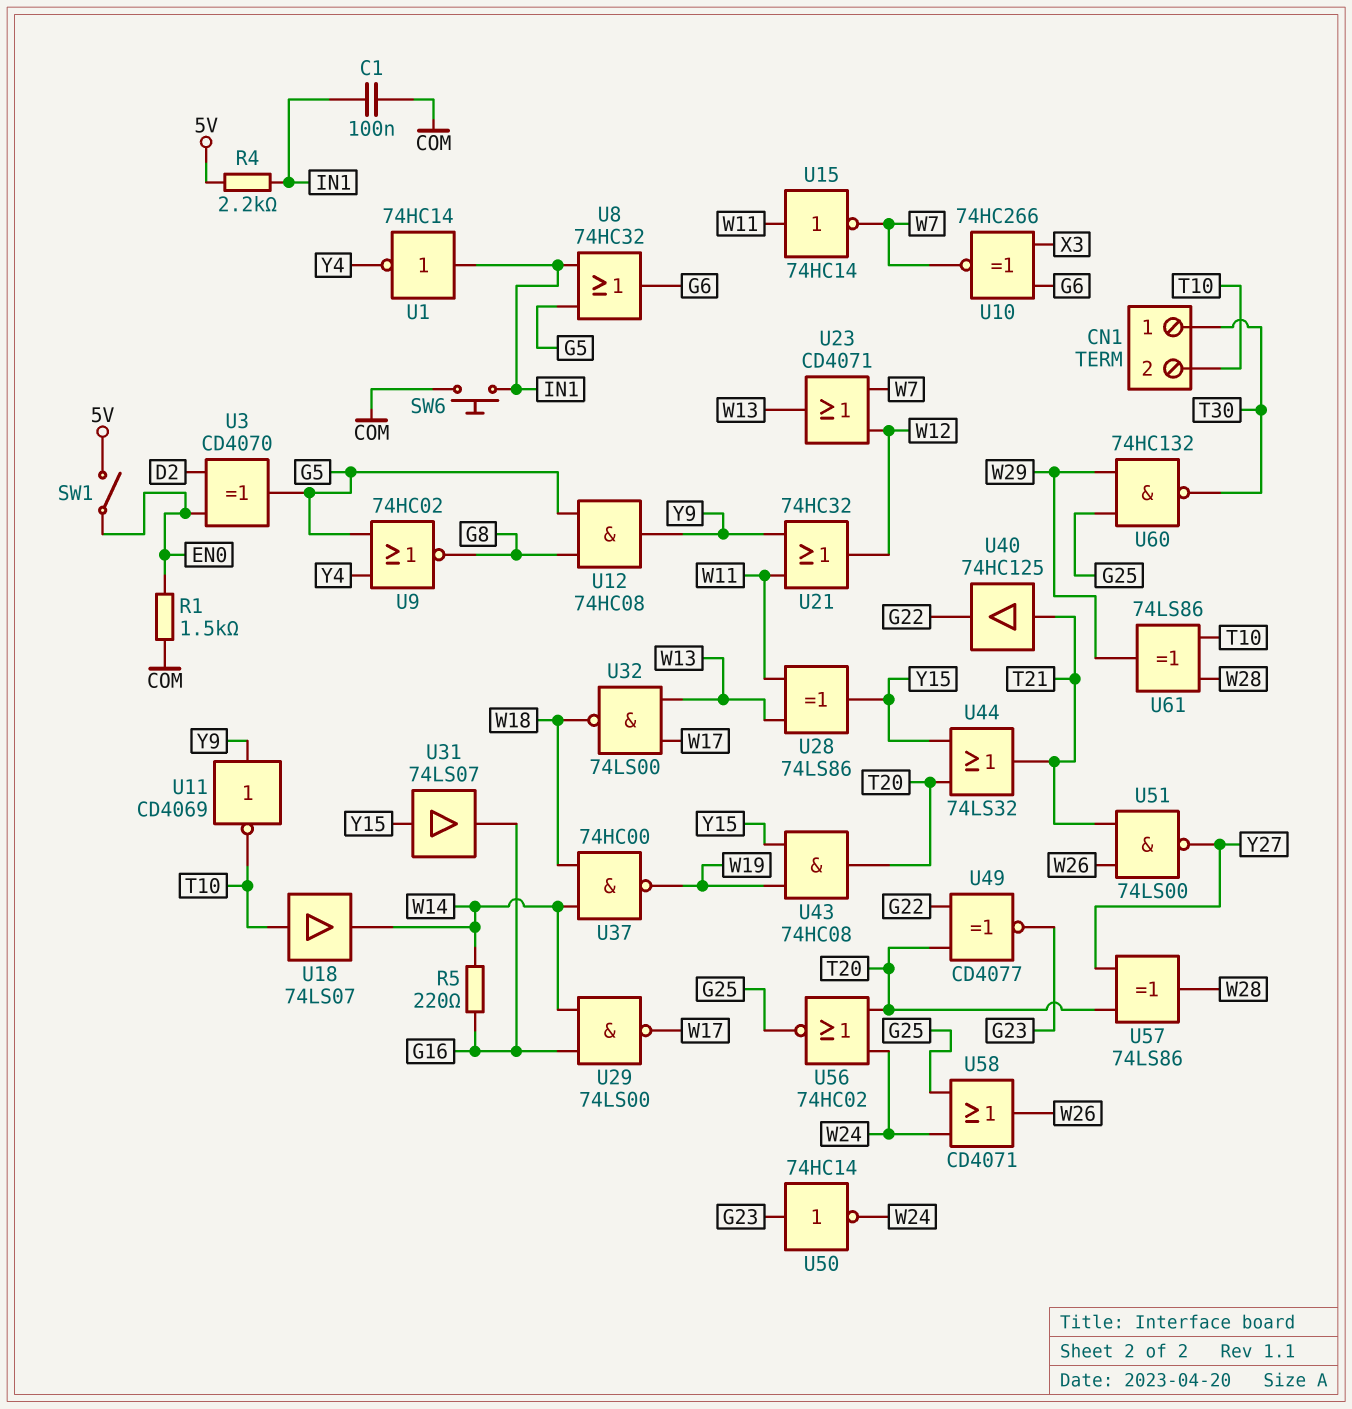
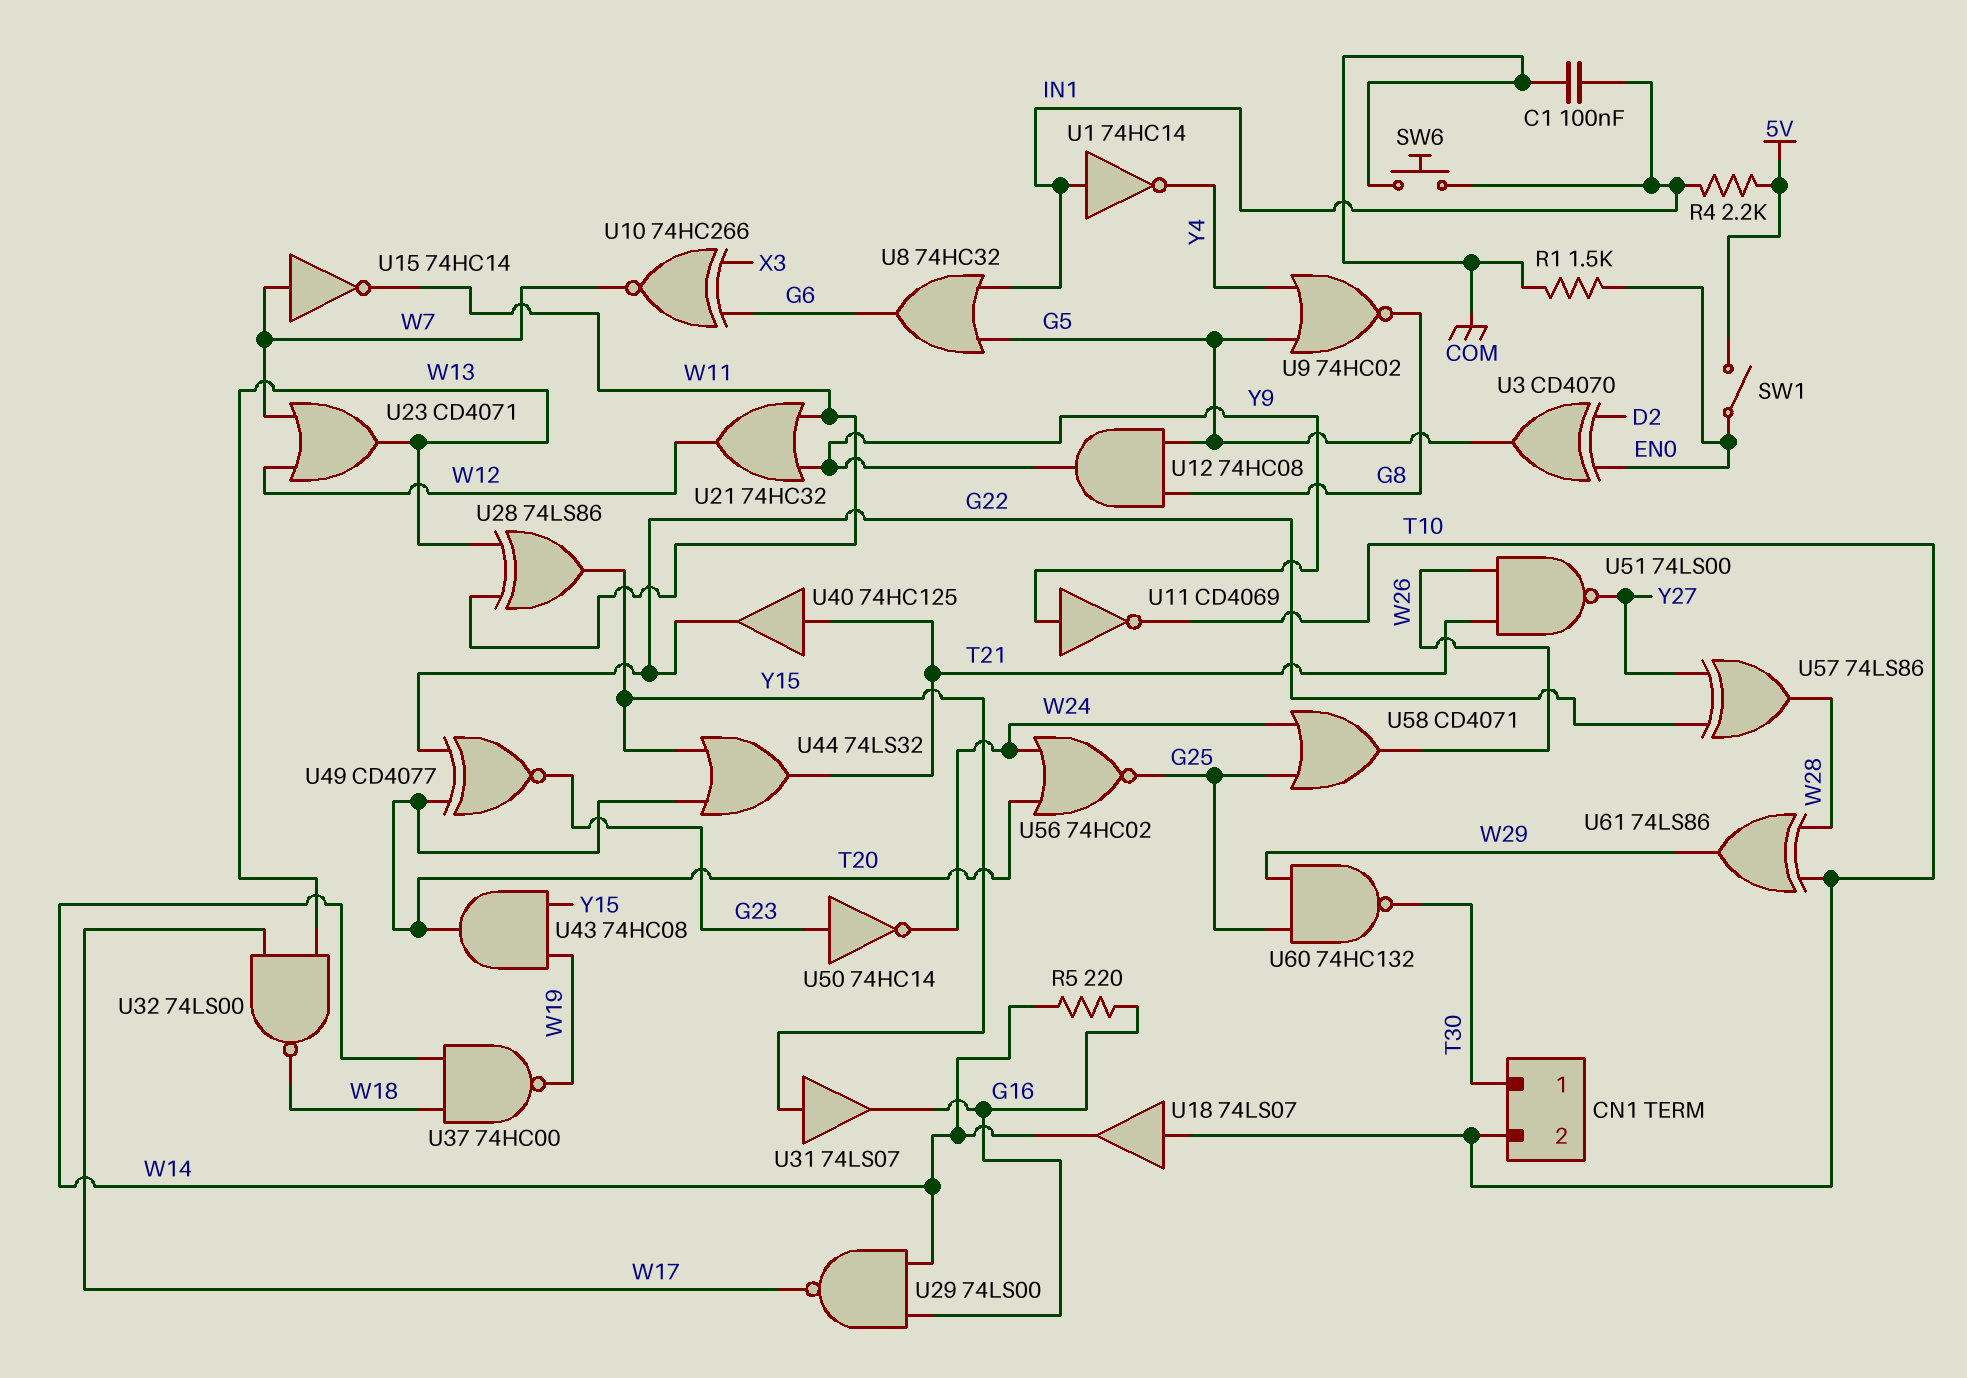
U15: NOT 74HC14 (in W11, out W7) -> NOT 74HC14 (in W7, out W11)
U57: XOR 74LS86 (in T20, in Y27, out W28) -> XOR 74LS86 (in G22, in Y27, out W28)

